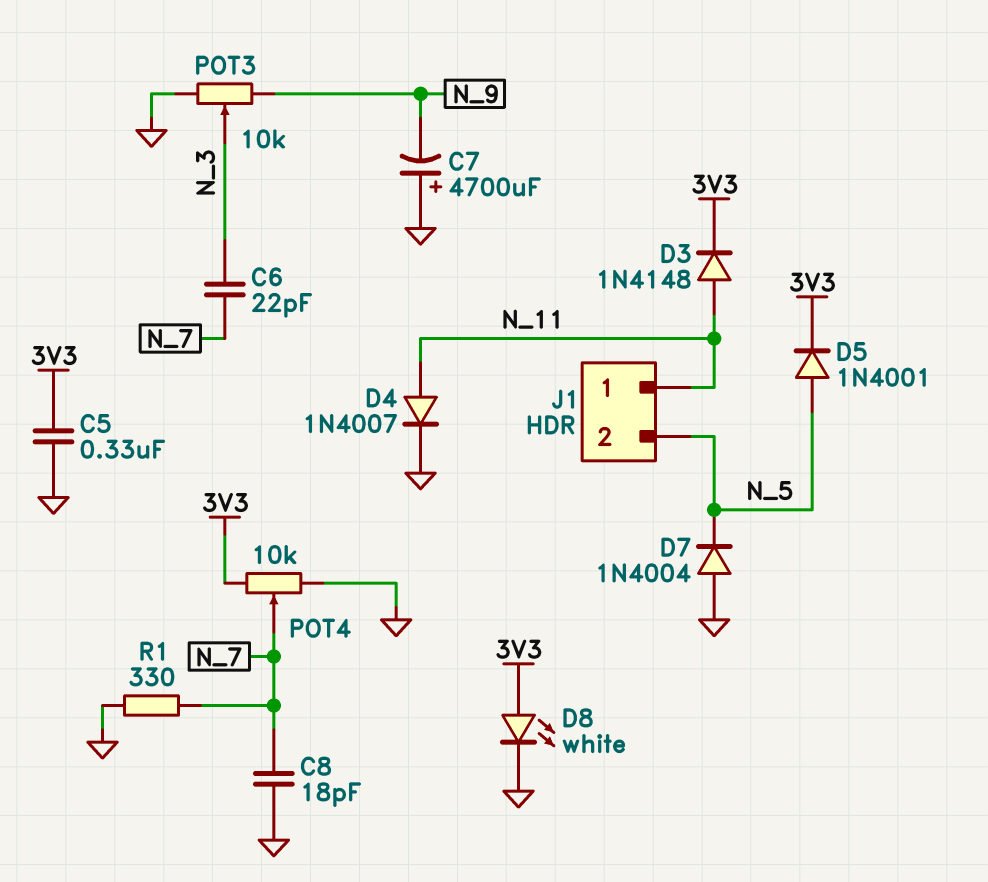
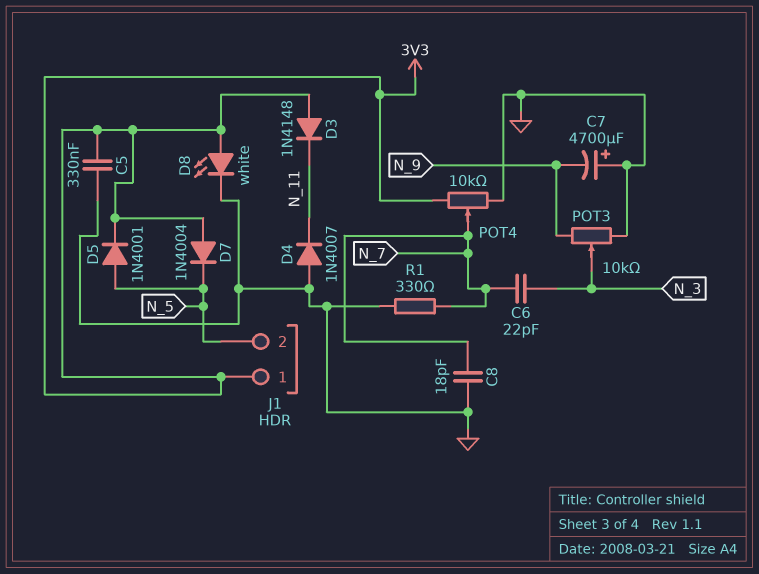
D3: diode 1N4148 (A N_11, K 3V3) -> diode 1N4148 (A 3V3, K N_11)
D4: diode 1N4007 (A N_11, K GND) -> diode 1N4007 (A GND, K N_11)
D7: diode 1N4004 (A GND, K N_5) -> diode 1N4004 (A 3V3, K N_5)
J1 pin 1: N_11 -> 3V3

